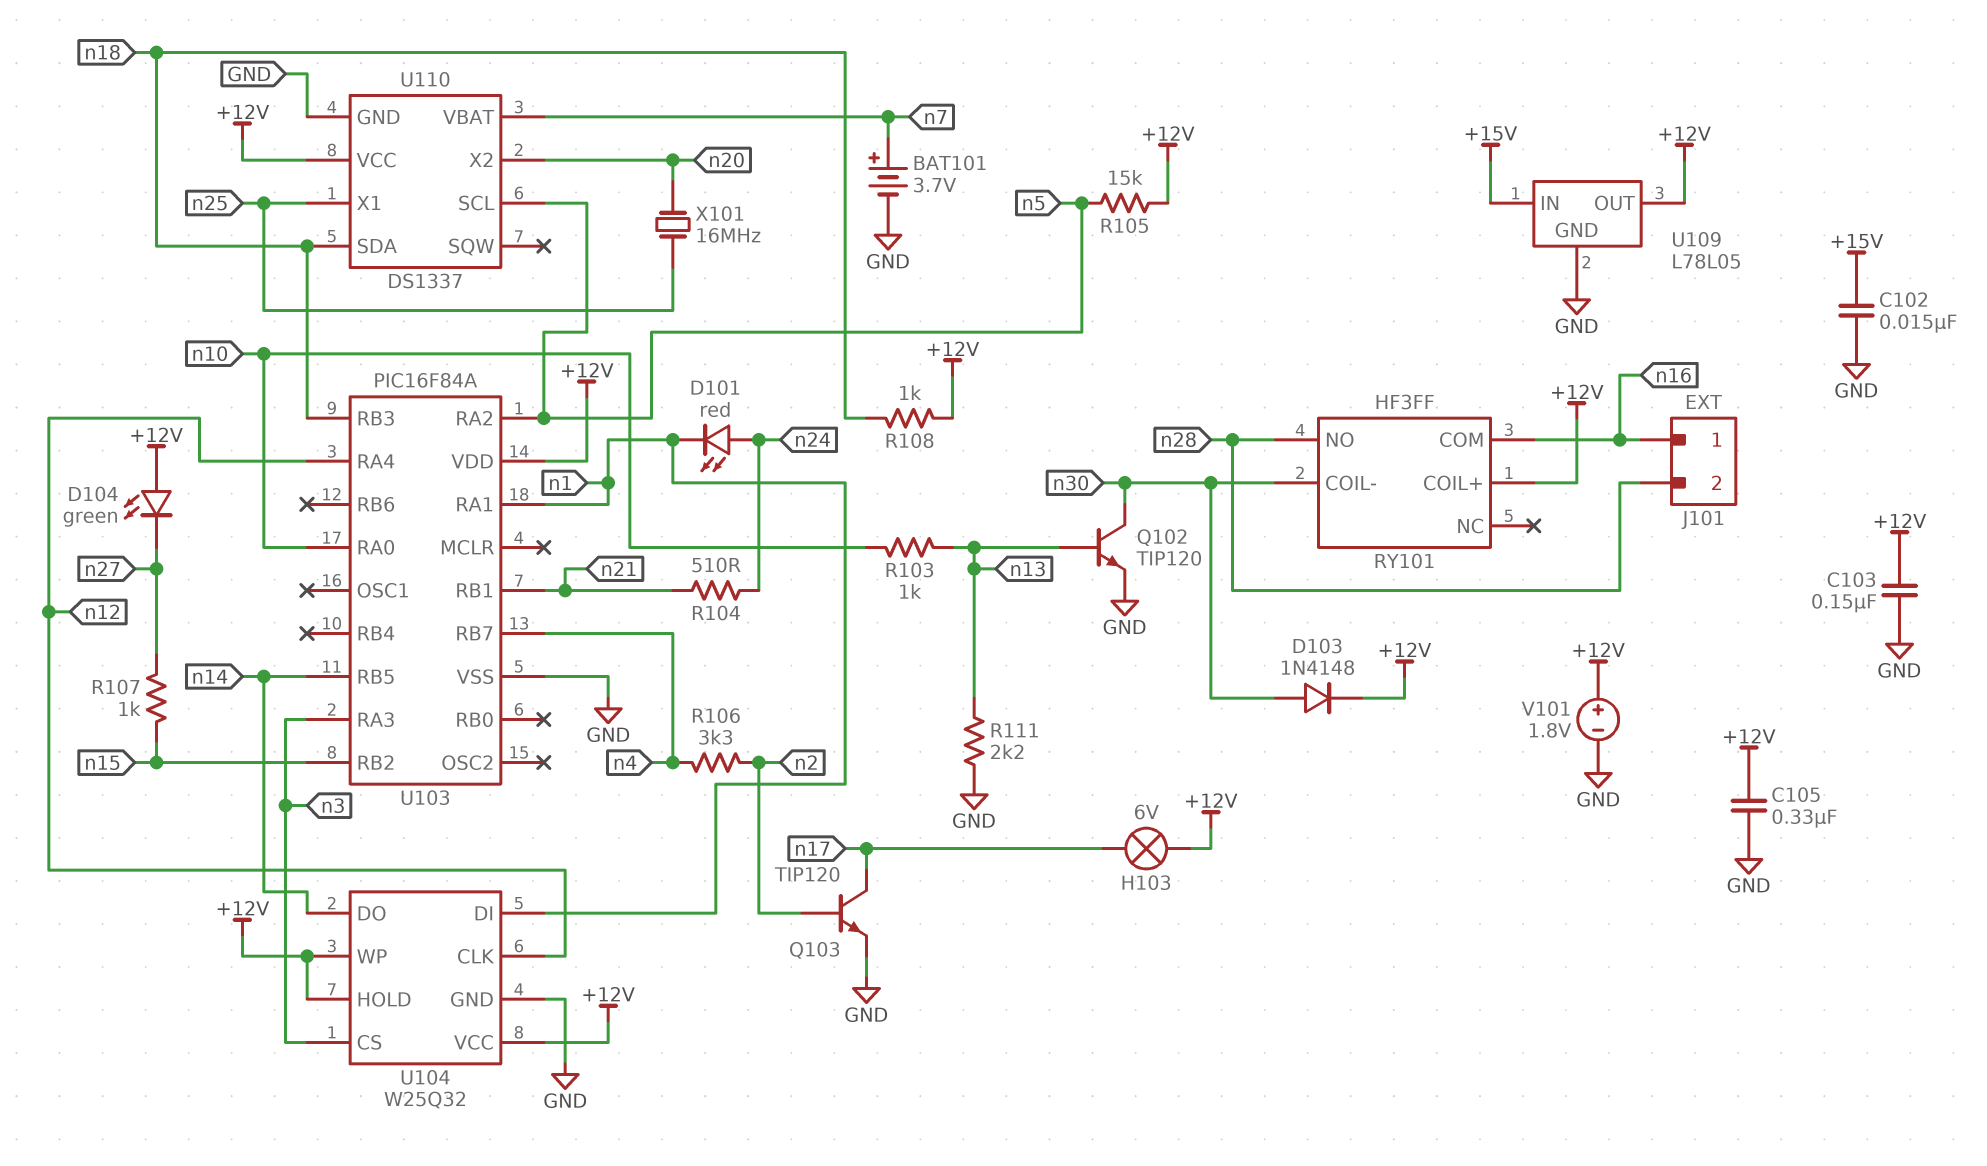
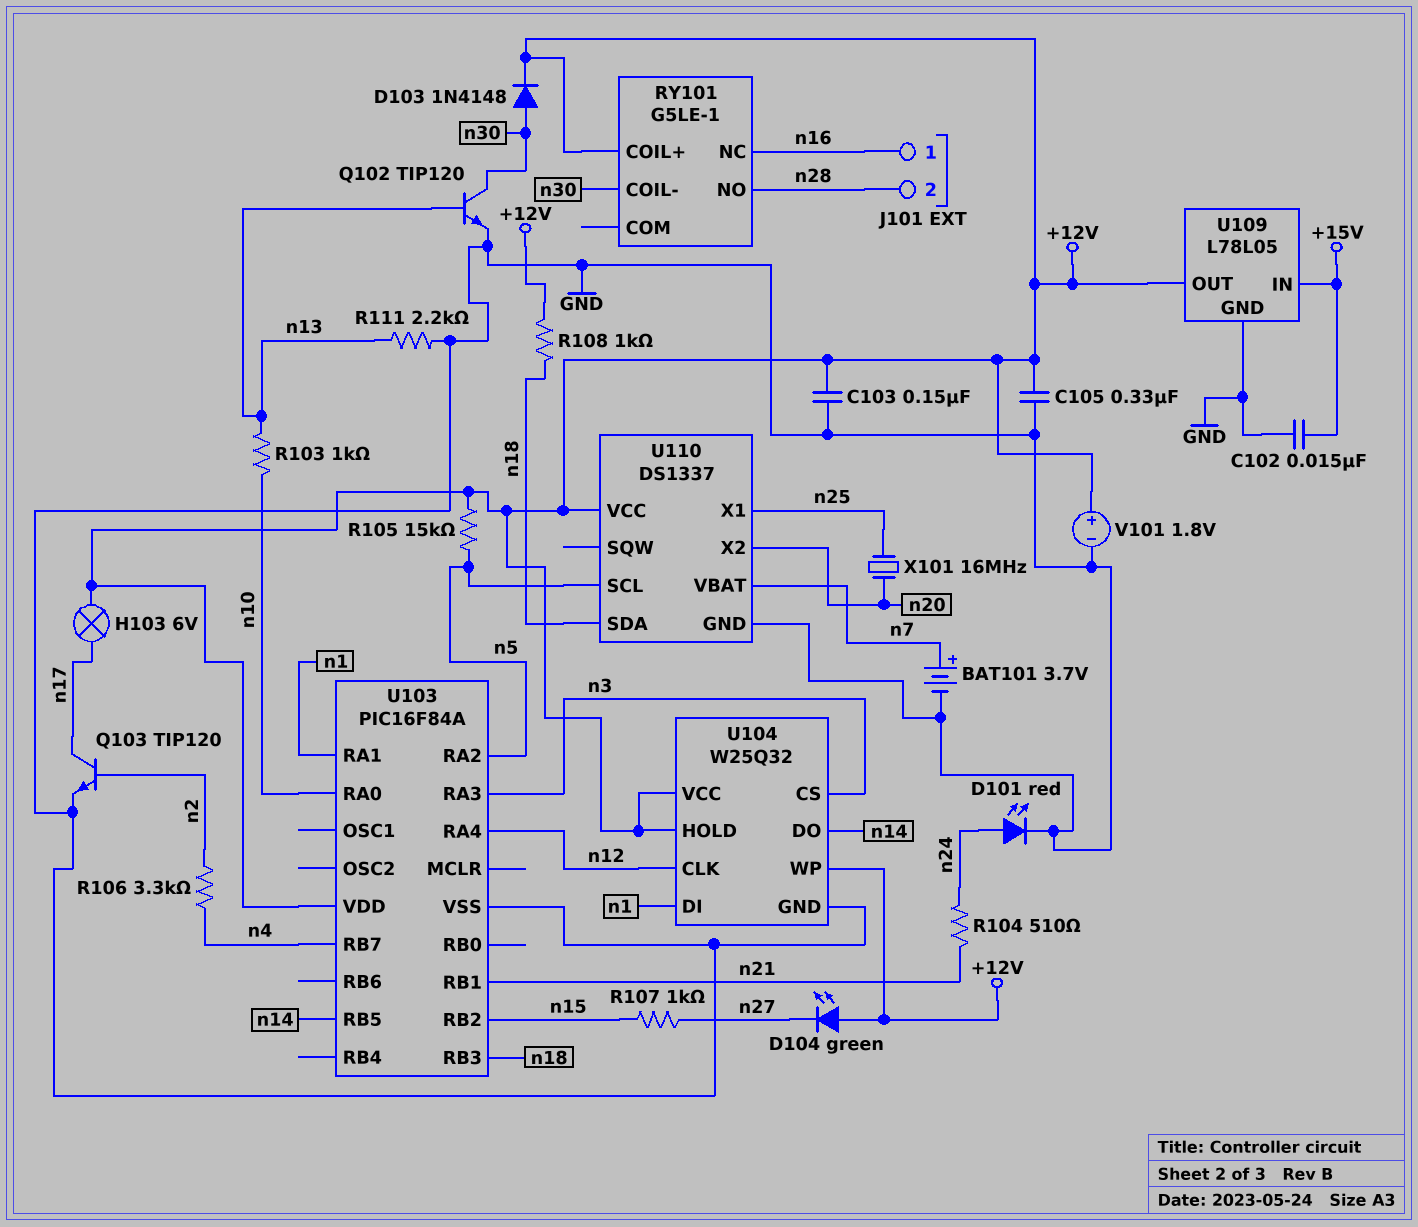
D101: LED red (A n24, K n1) -> LED red (A n24, K GND)
RY101: HF3FF -> G5LE-1
RY101 pin COM: n16 -> none
RY101 pin NC: none -> n16

